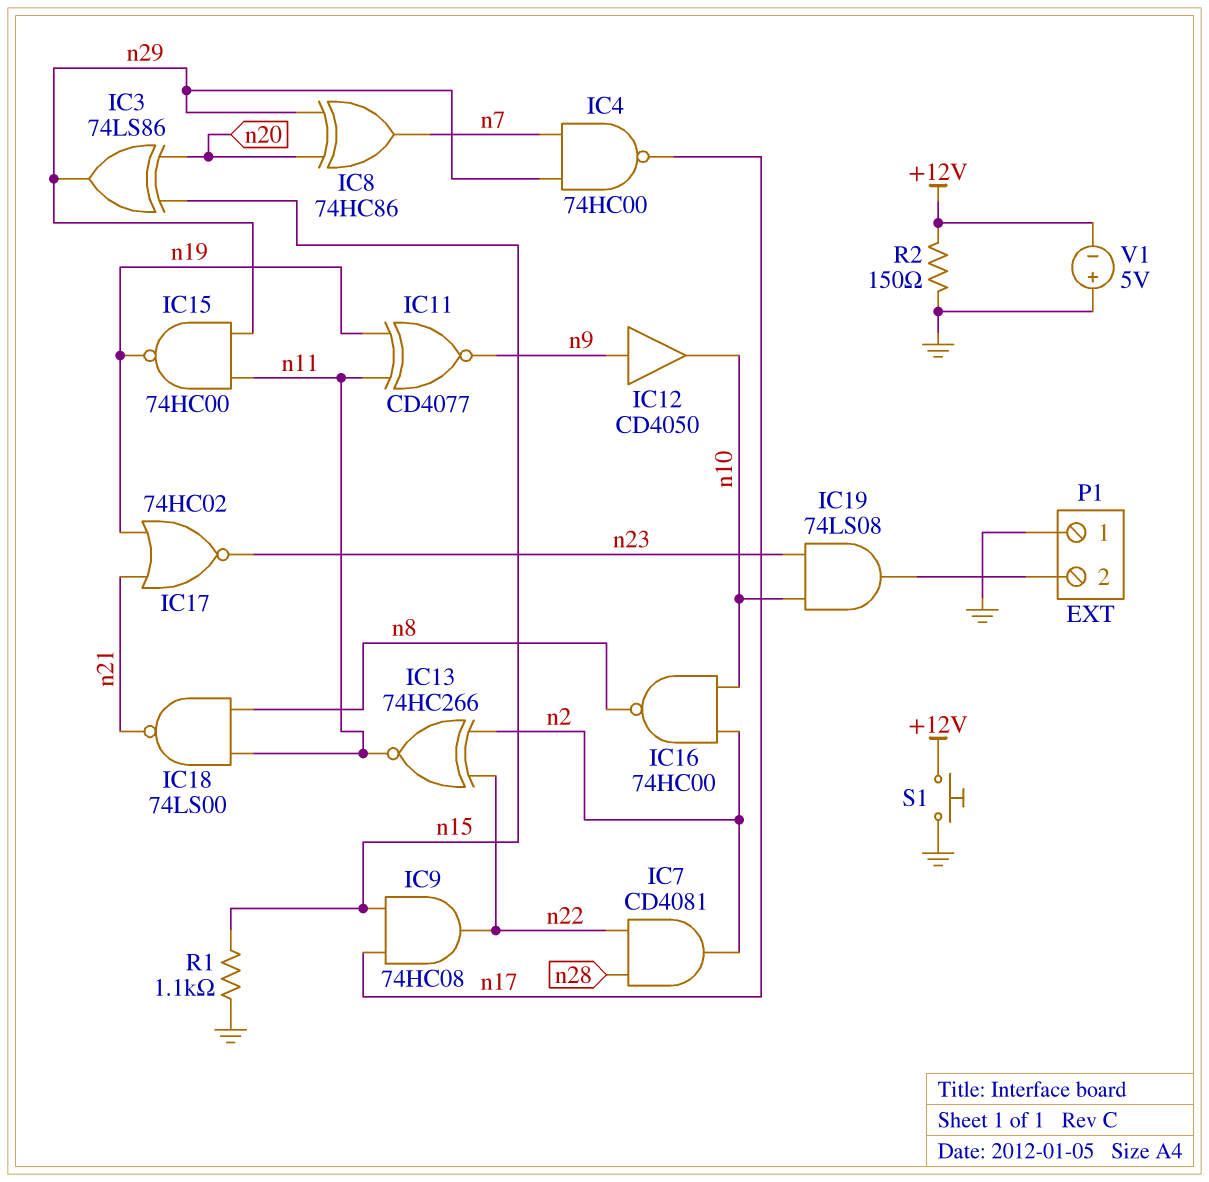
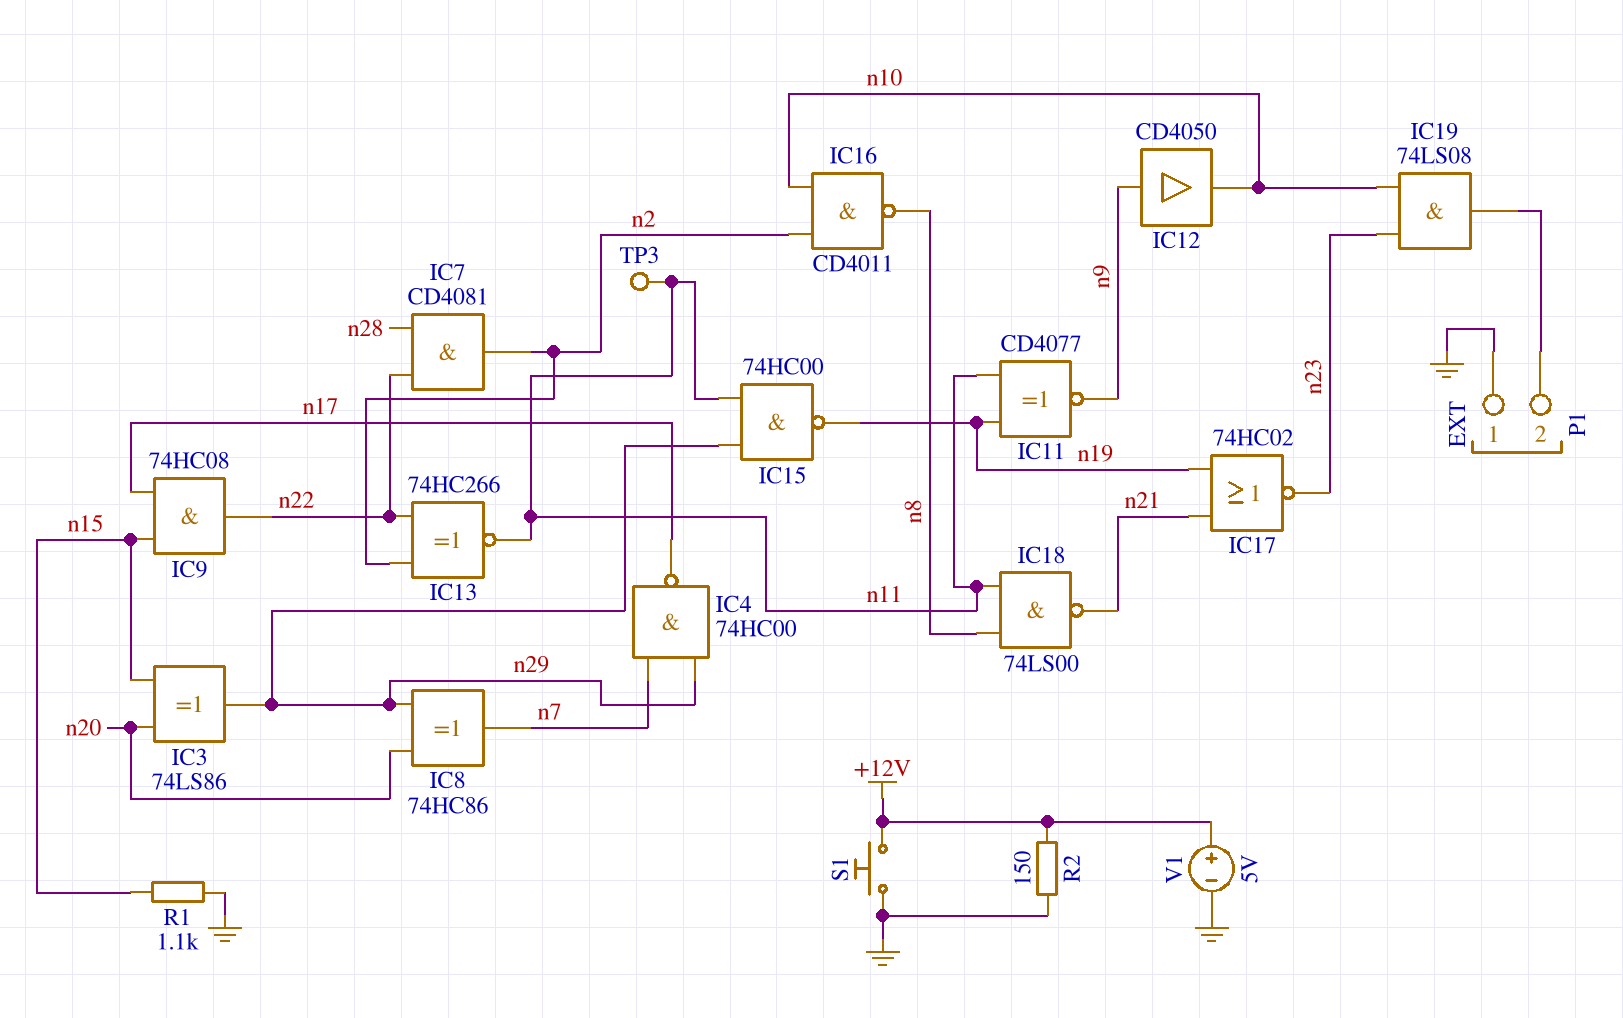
IC16: NAND 74HC00 (in n2, in n10, out n8) -> NAND CD4011 (in n2, in n10, out n8)
TP3: none -> test point (n11)
V1: 5V (plus GND, minus +12V) -> 5V (plus +12V, minus GND)

